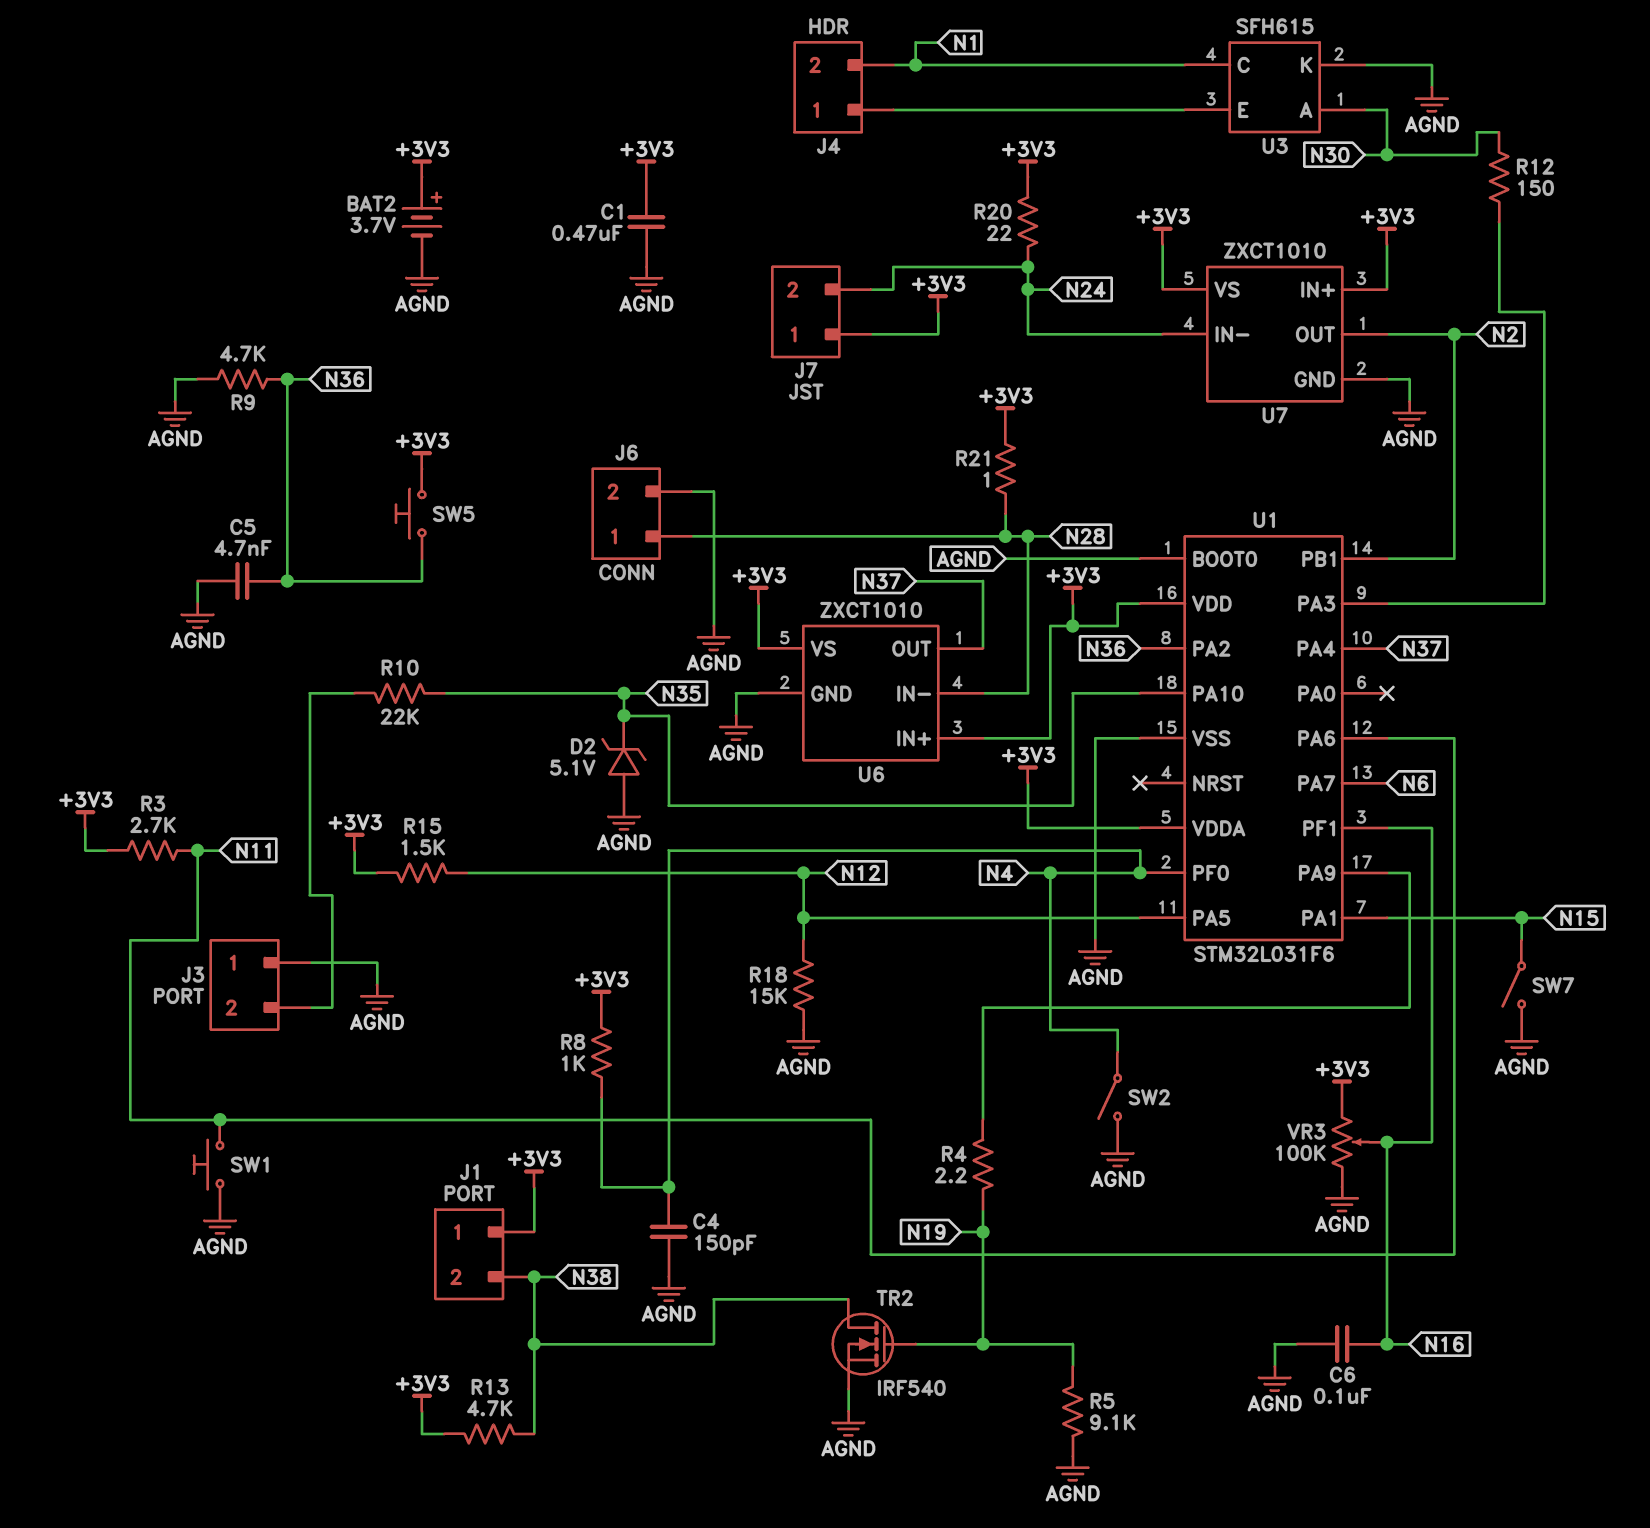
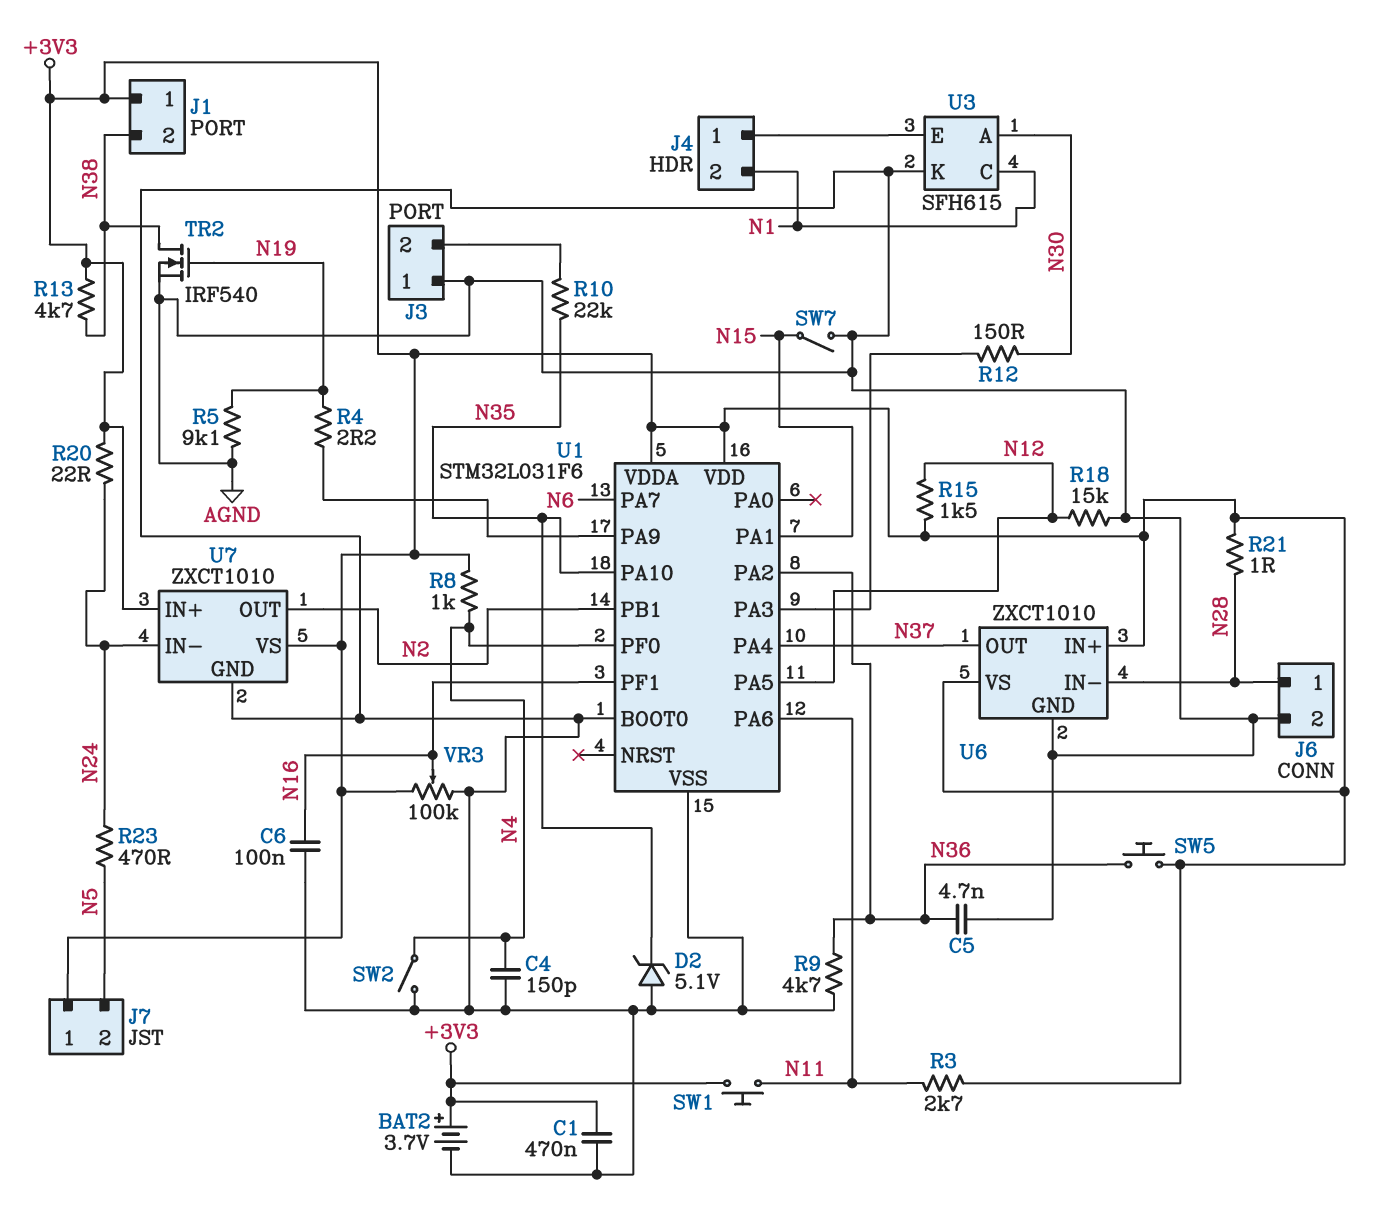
J7 pin 2: N24 -> N5
R23: none -> 470 (N5, N24)
SW1: button (AGND, N11) -> button (+3V3, N11)

